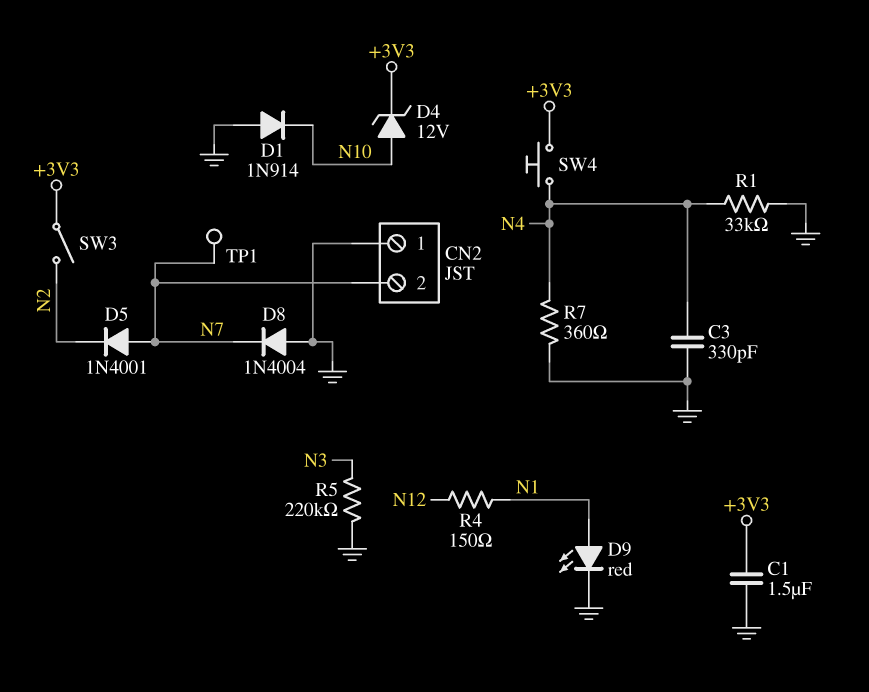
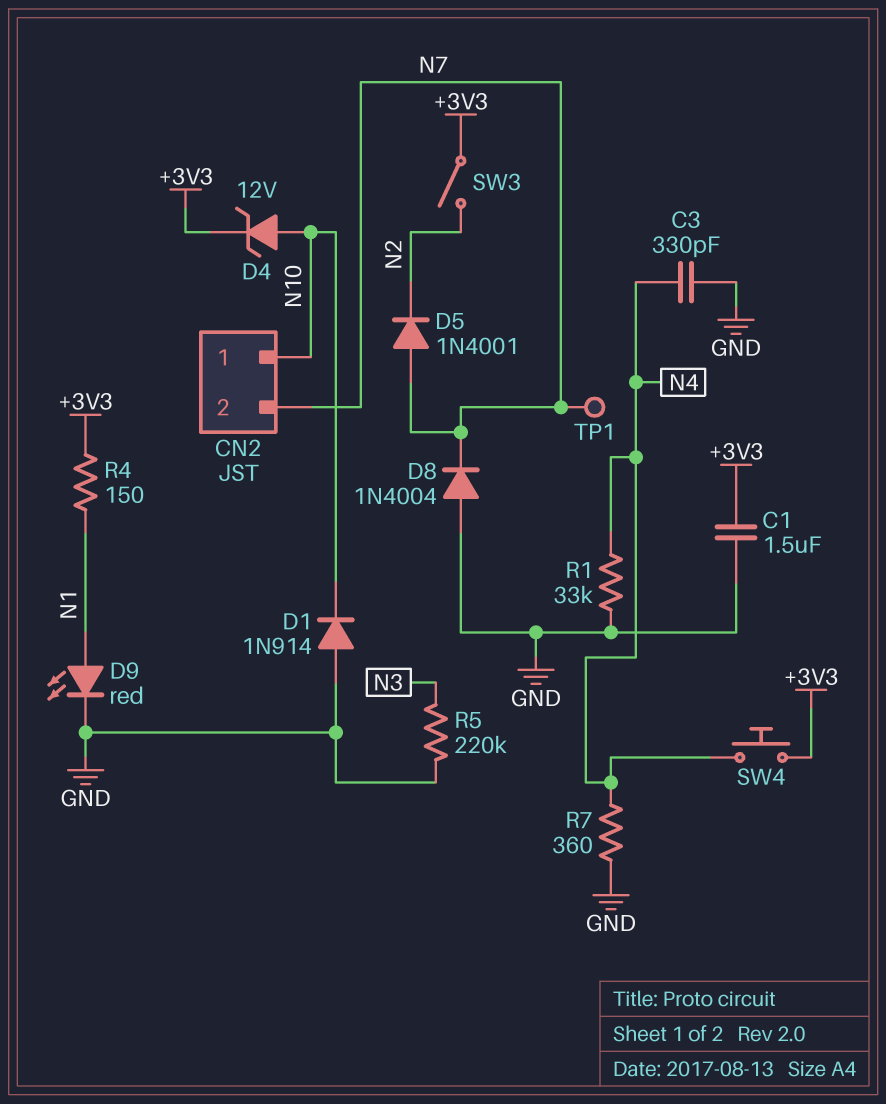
CN2 pin 1: GND -> N10
R4: 150 (N1, N12) -> 150 (+3V3, N1)

